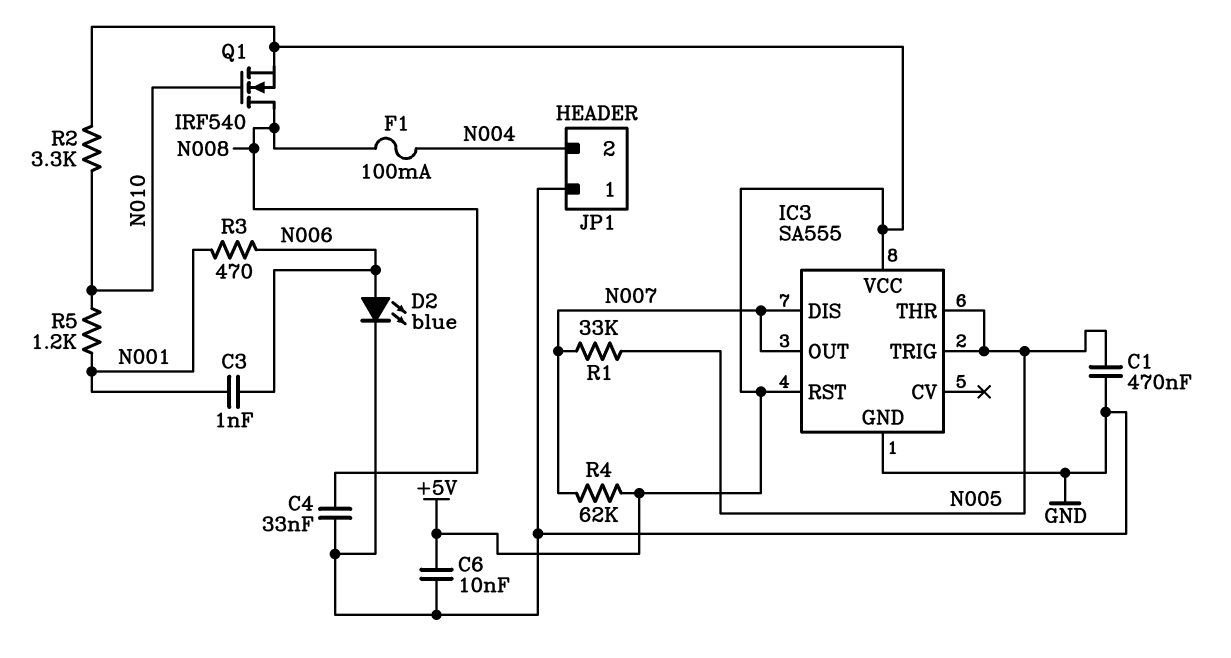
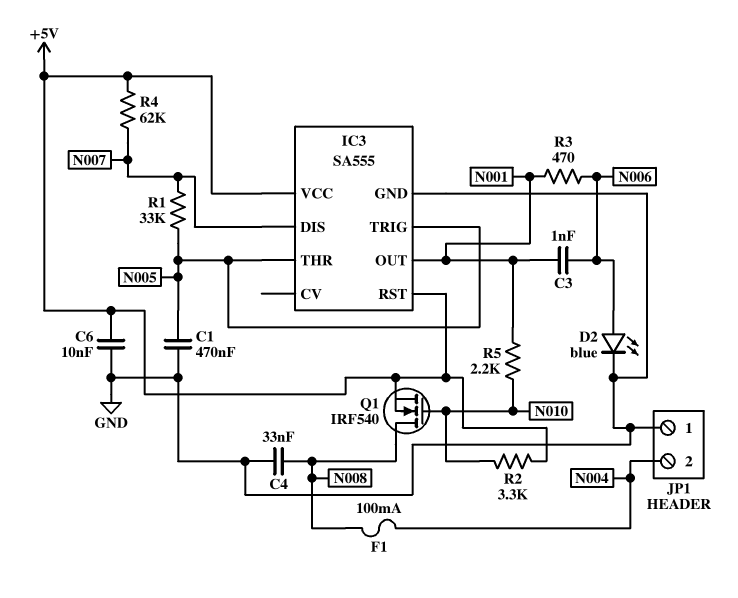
IC3 pin OUT: N007 -> N001
R5: 1.2k (N001, N010) -> 2.2k (N001, N010)

